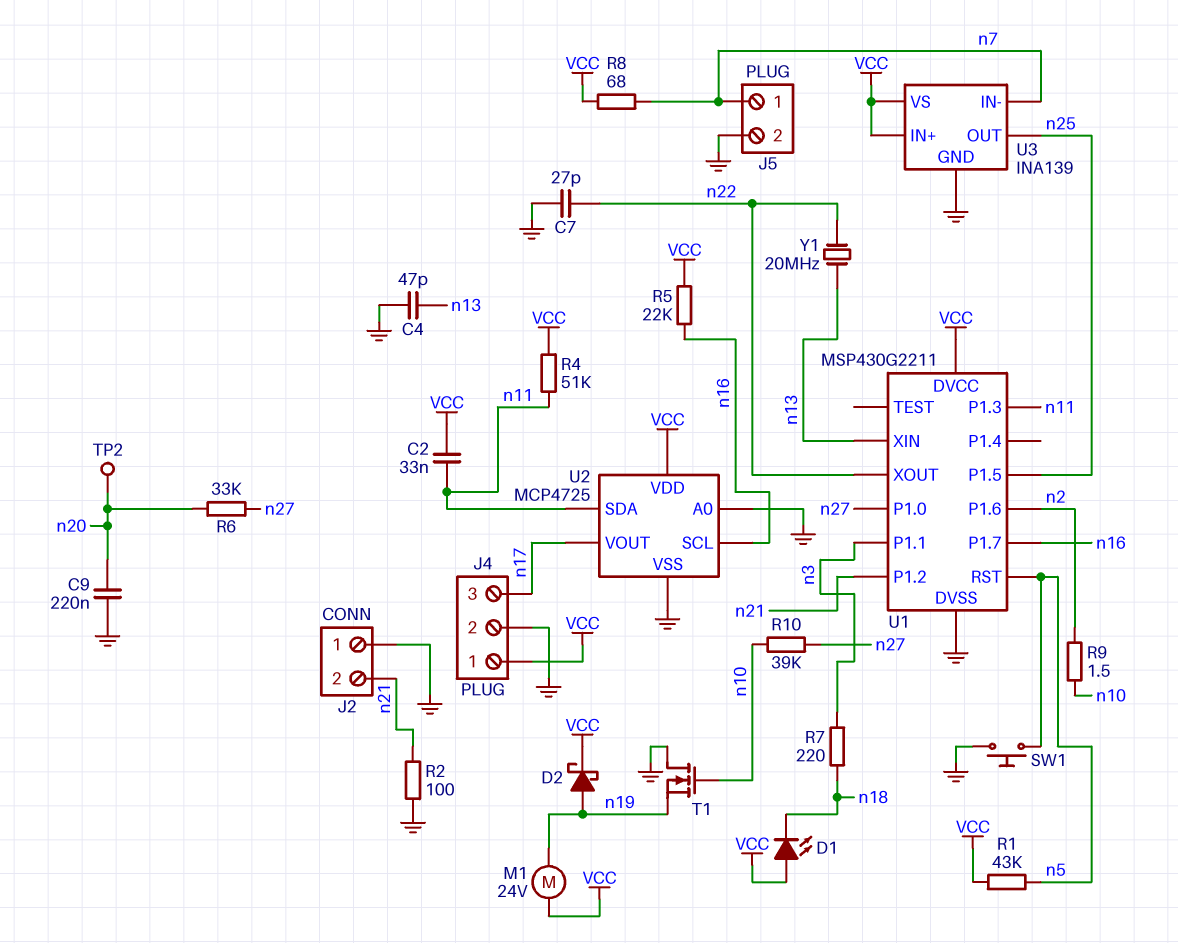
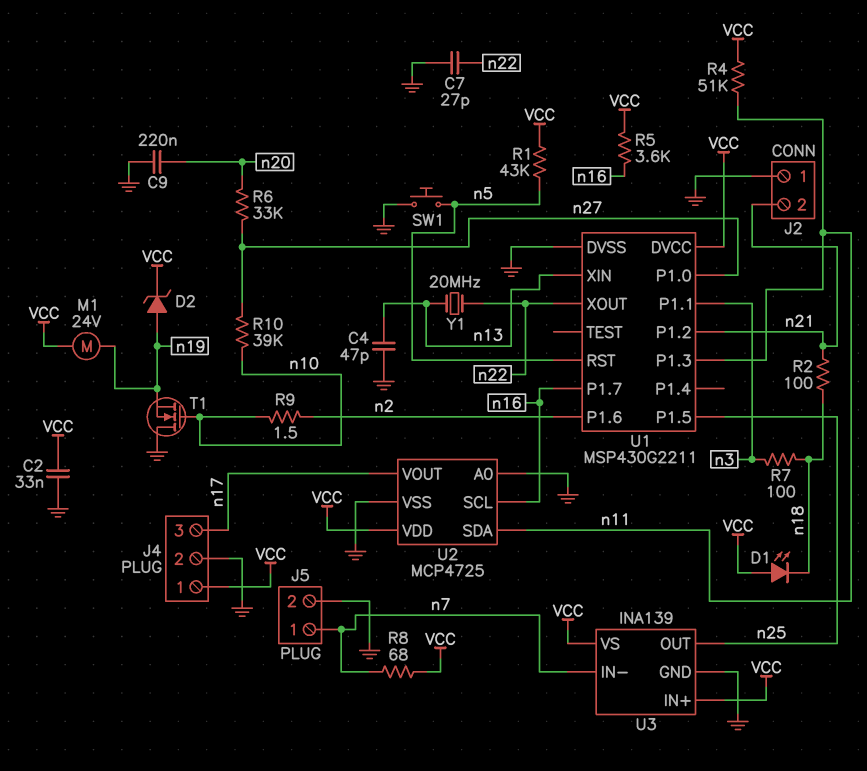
C2: 33nF (VCC, n11) -> 33nF (GND, VCC)
D2: schottky (A n19, K VCC) -> zener (A n19, K VCC)
R2: 100 (GND, n21) -> 100 (n18, n21)
R5: 22k (VCC, n16) -> 3.6k (VCC, n16)
R7: 220 (n3, n18) -> 100 (n3, n18)
TP2: test point (n20) -> none

